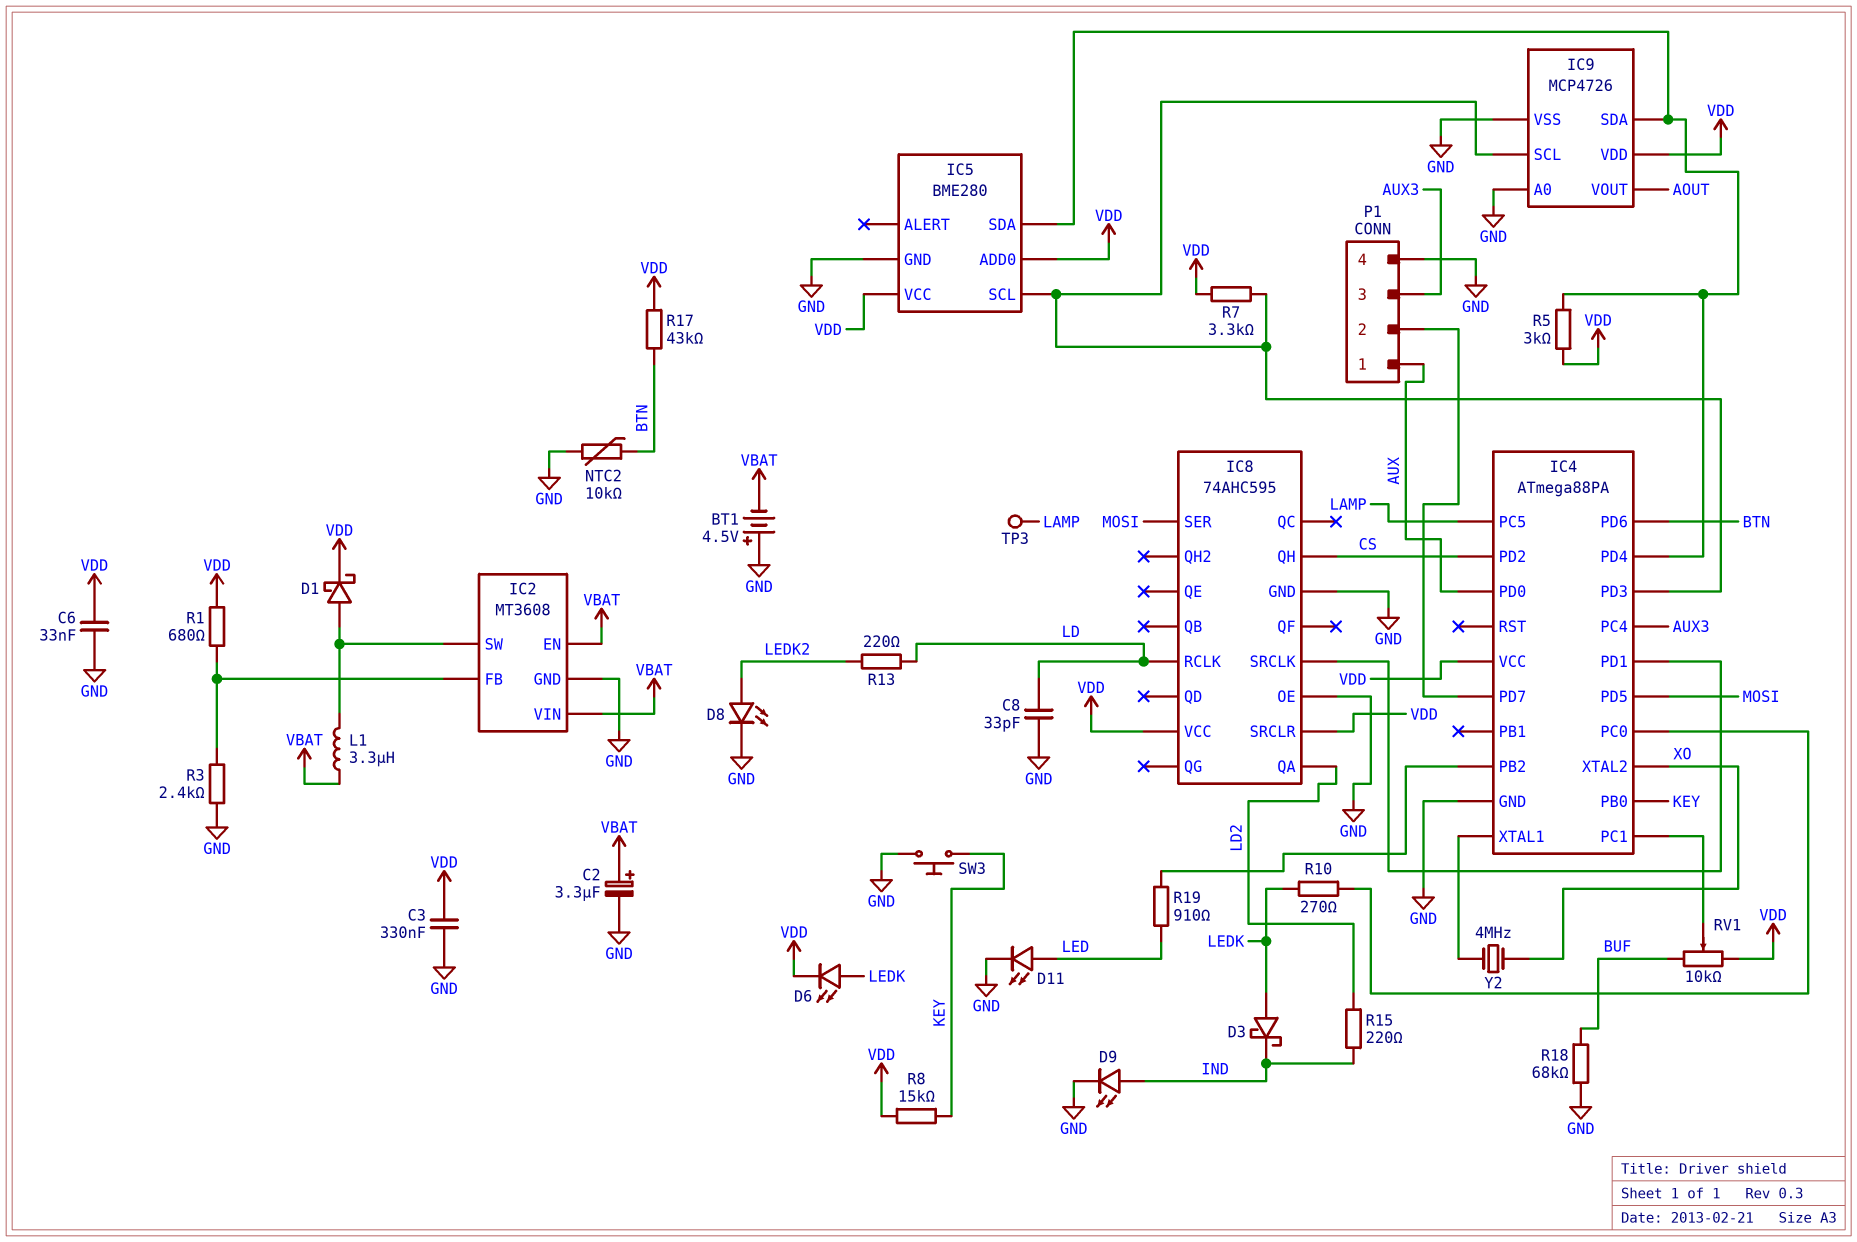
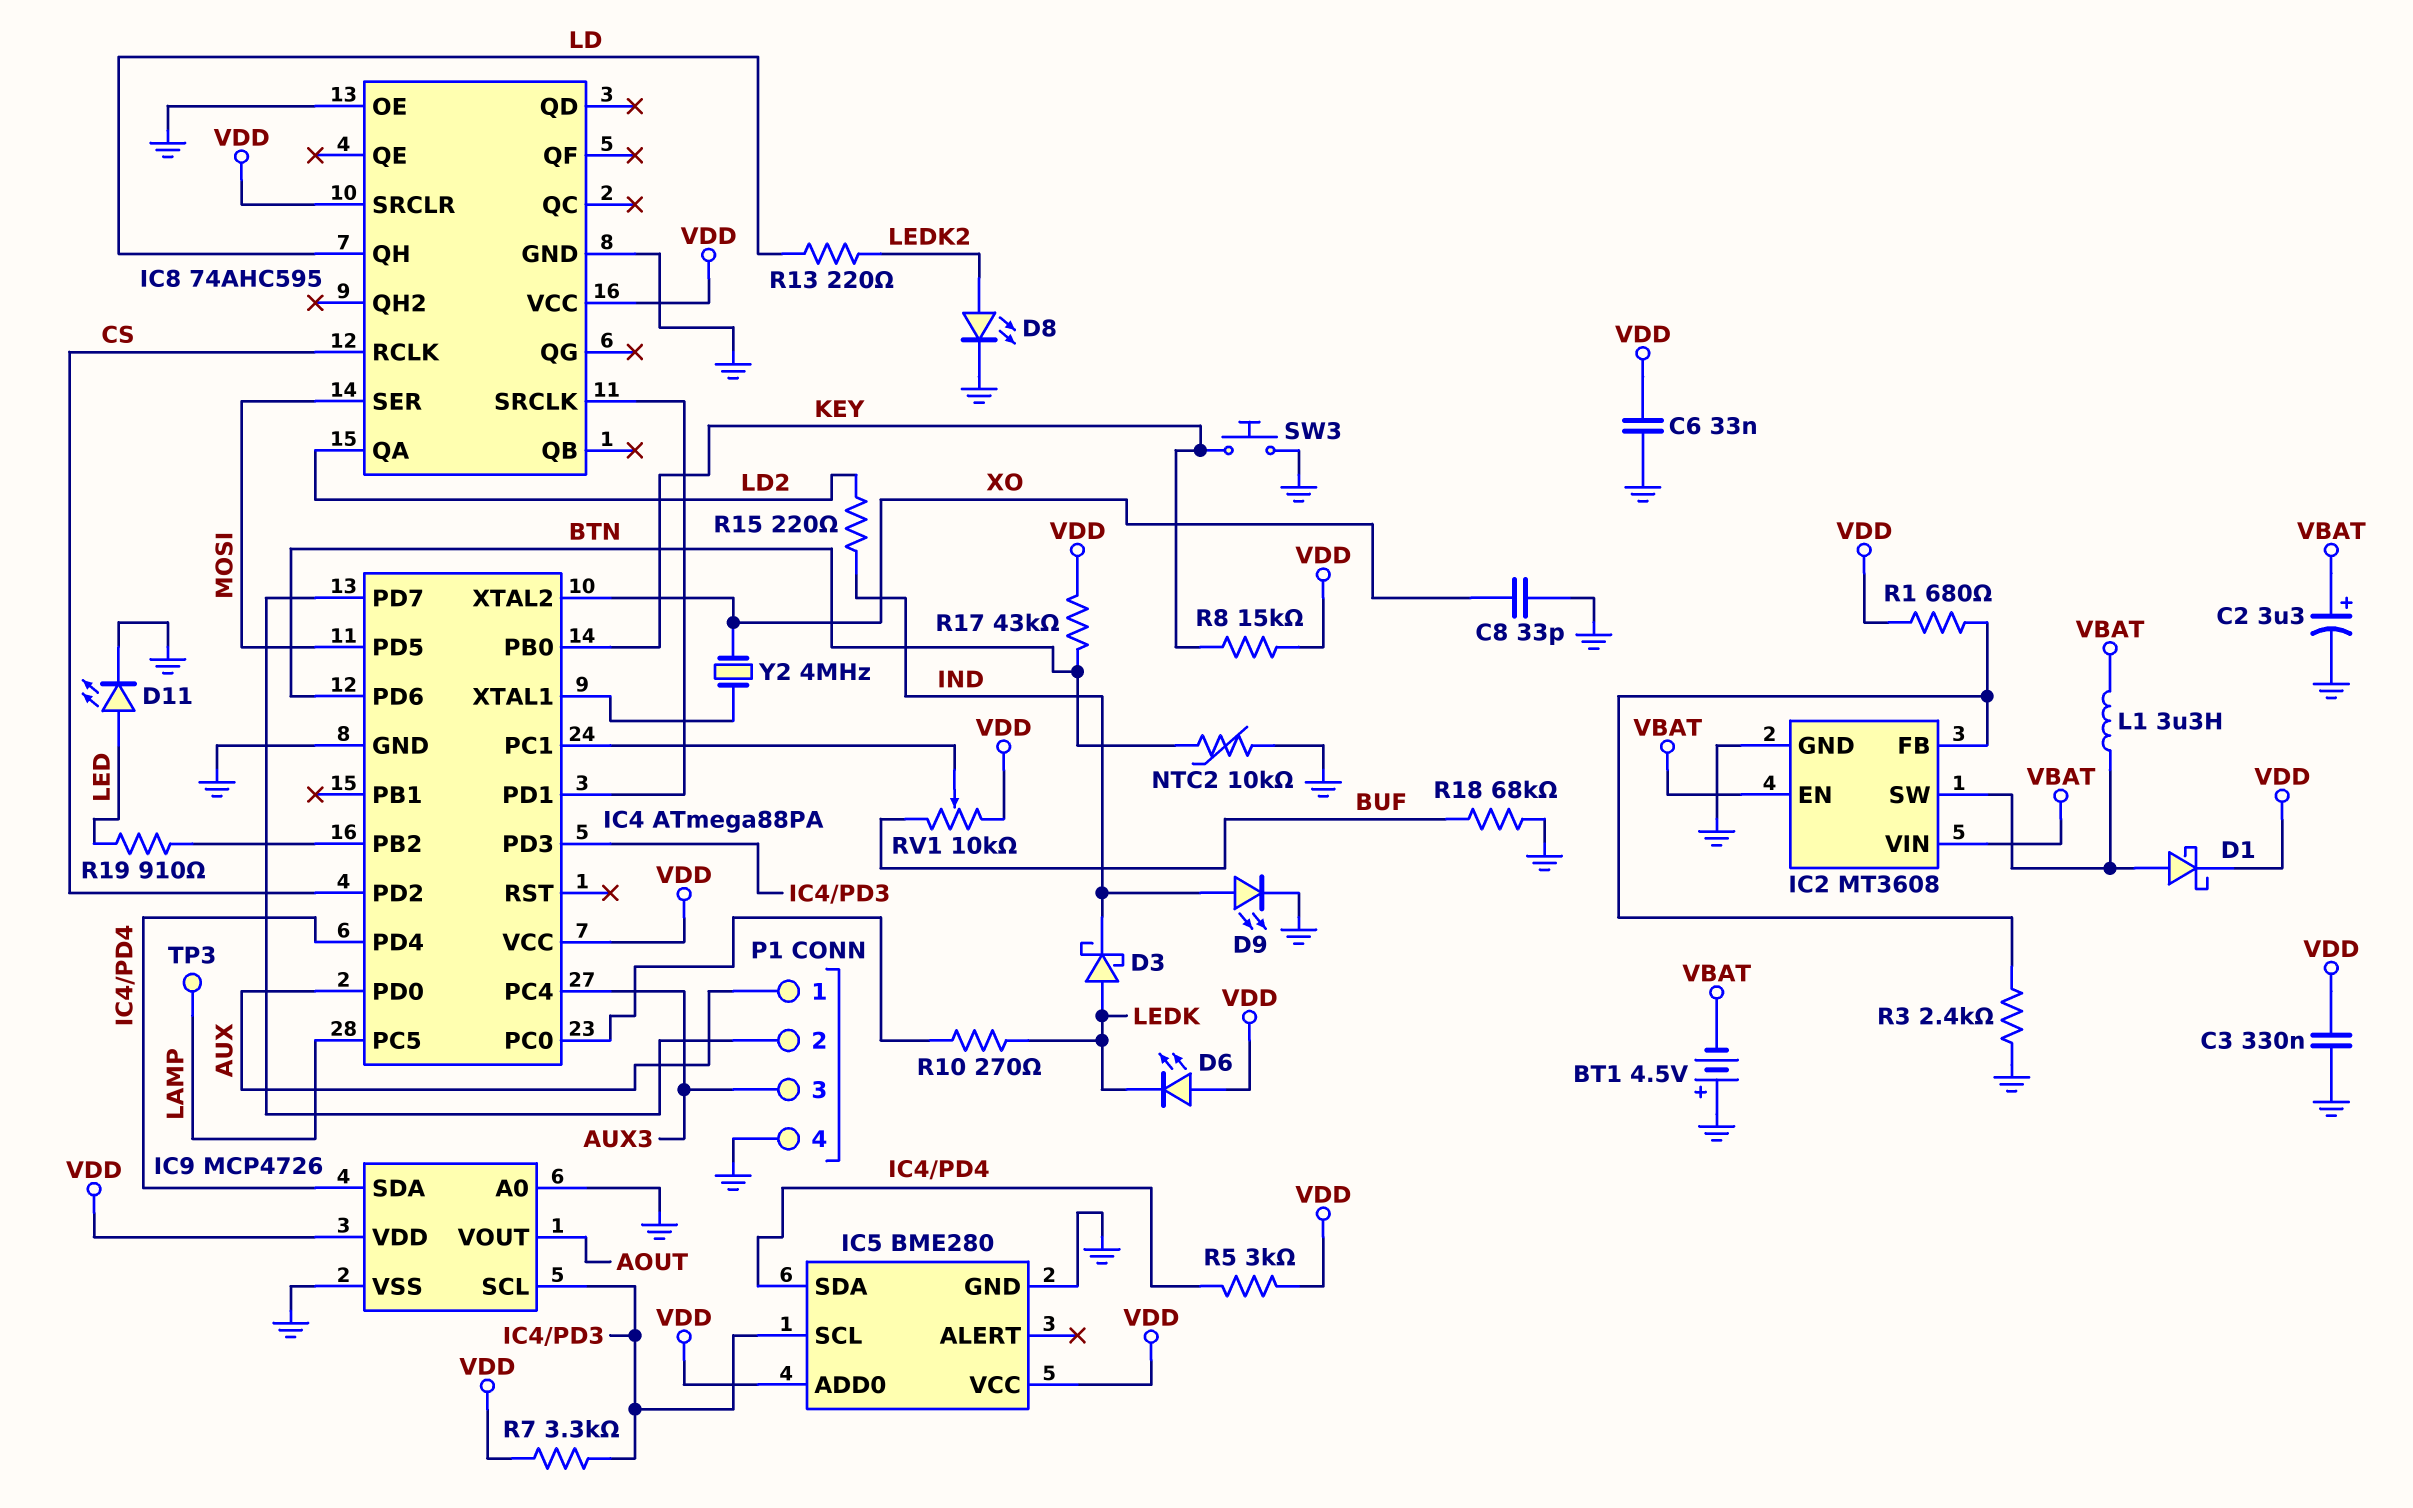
C8: 33pF (GND, LD) -> 33pF (GND, XO)
D6: LED (A LEDK, K VDD) -> LED (A VDD, K LEDK)
IC8 pin QH: CS -> LD
IC8 pin RCLK: LD -> CS

